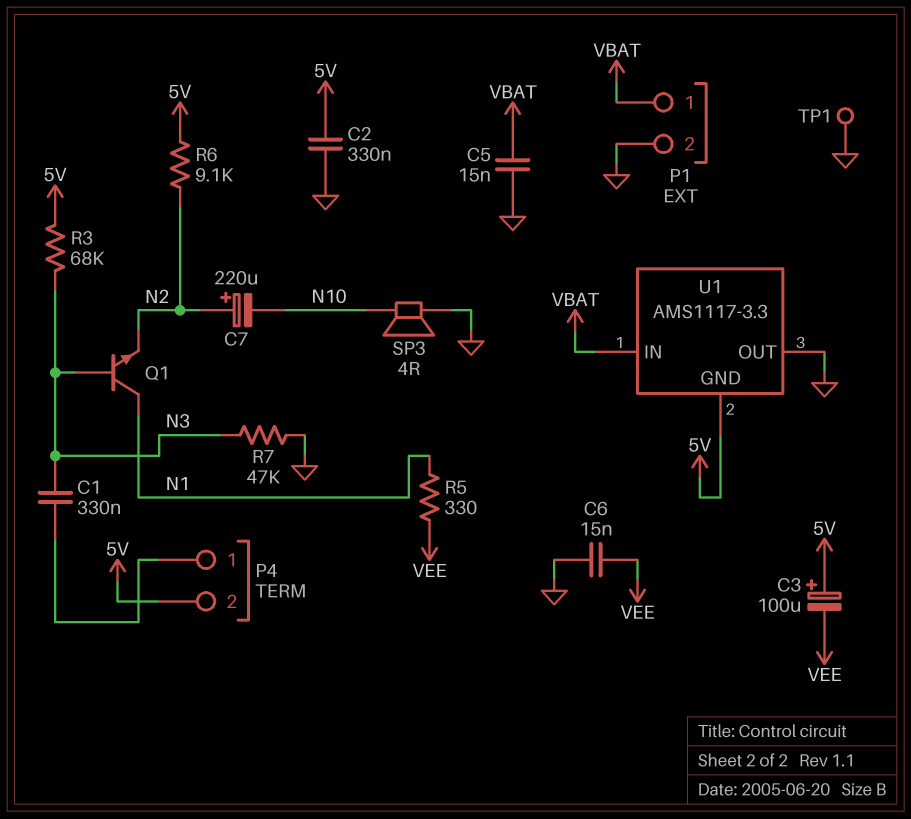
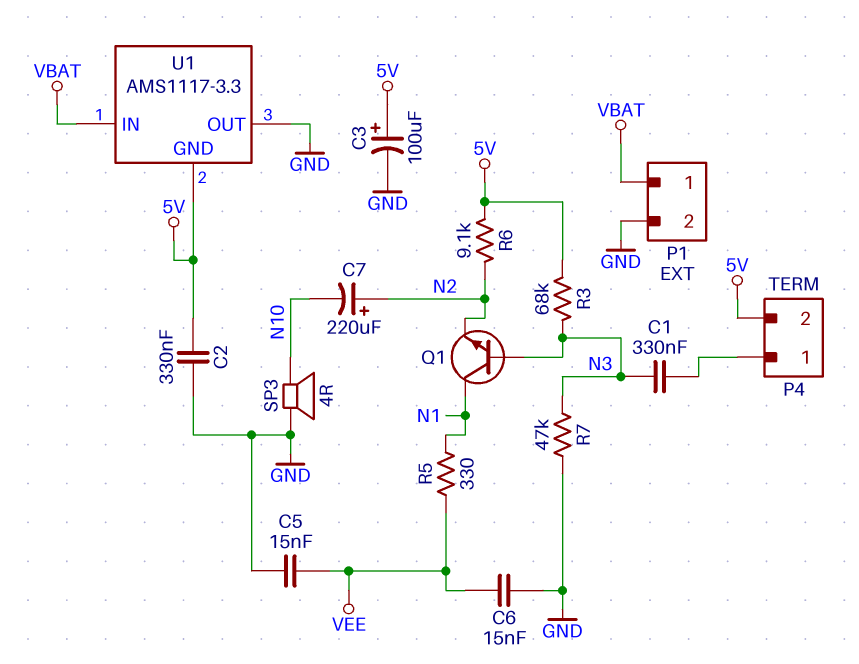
C3: 100uF (plus 5V, minus VEE) -> 100uF (plus 5V, minus GND)
C5: 15nF (GND, VBAT) -> 15nF (GND, VEE)
TP1: test point (GND) -> none

